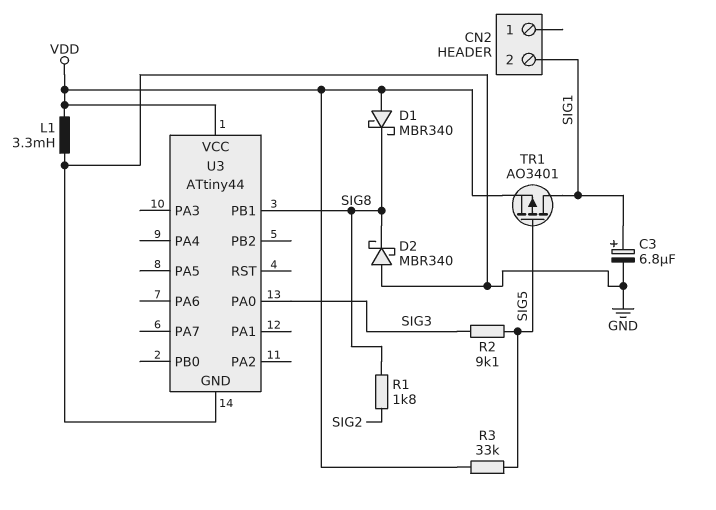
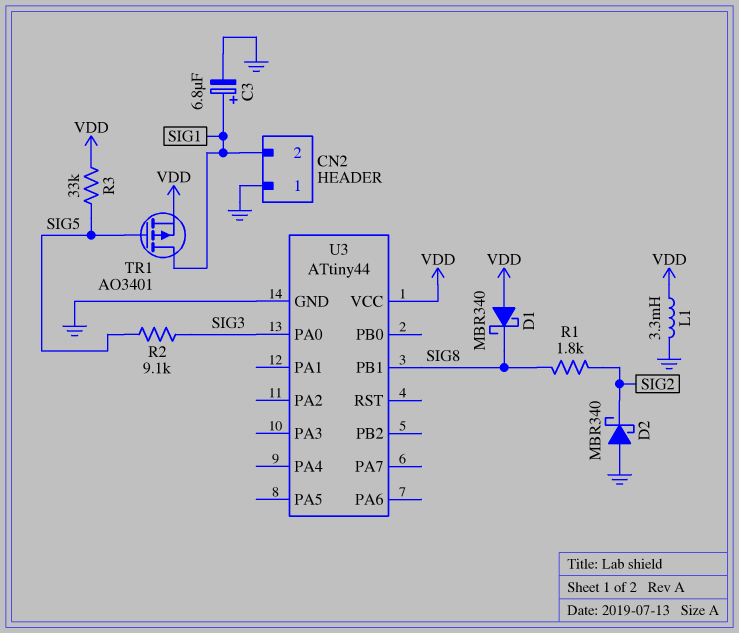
CN2 pin 1: none -> GND
D2: schottky MBR340 (A GND, K SIG8) -> schottky MBR340 (A GND, K SIG2)

